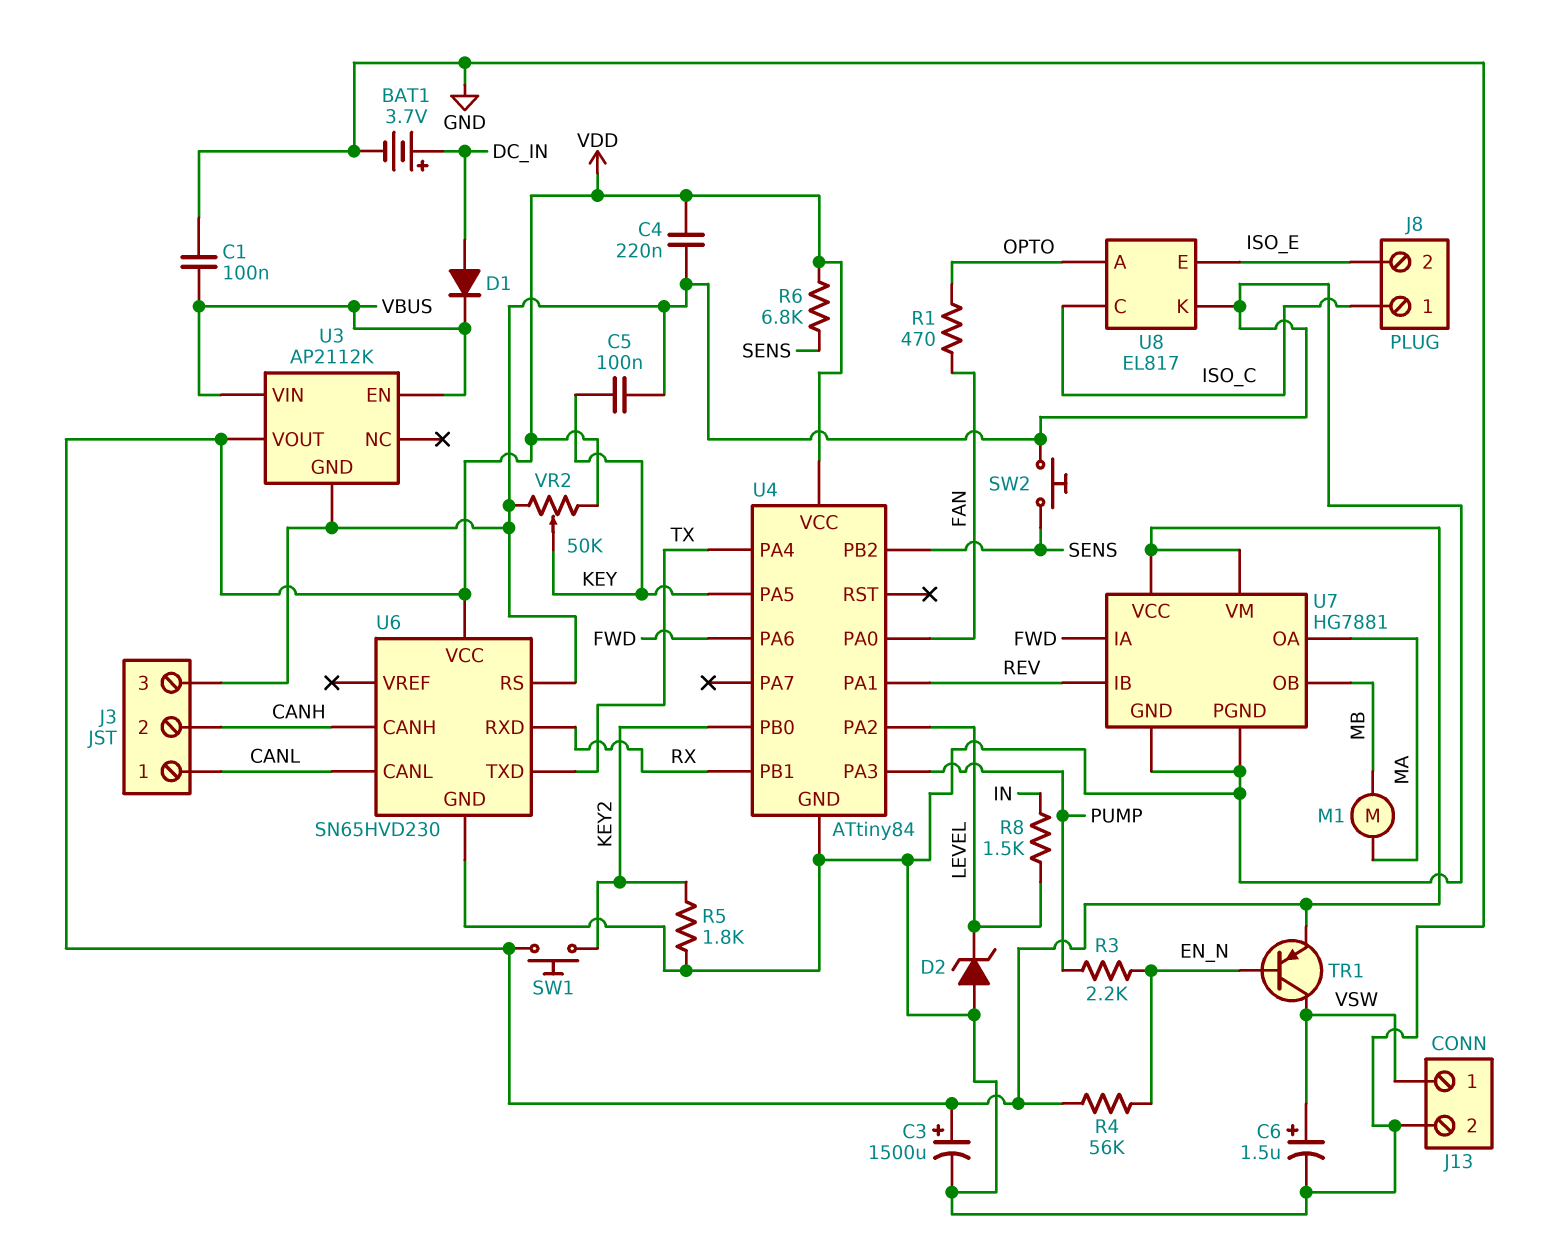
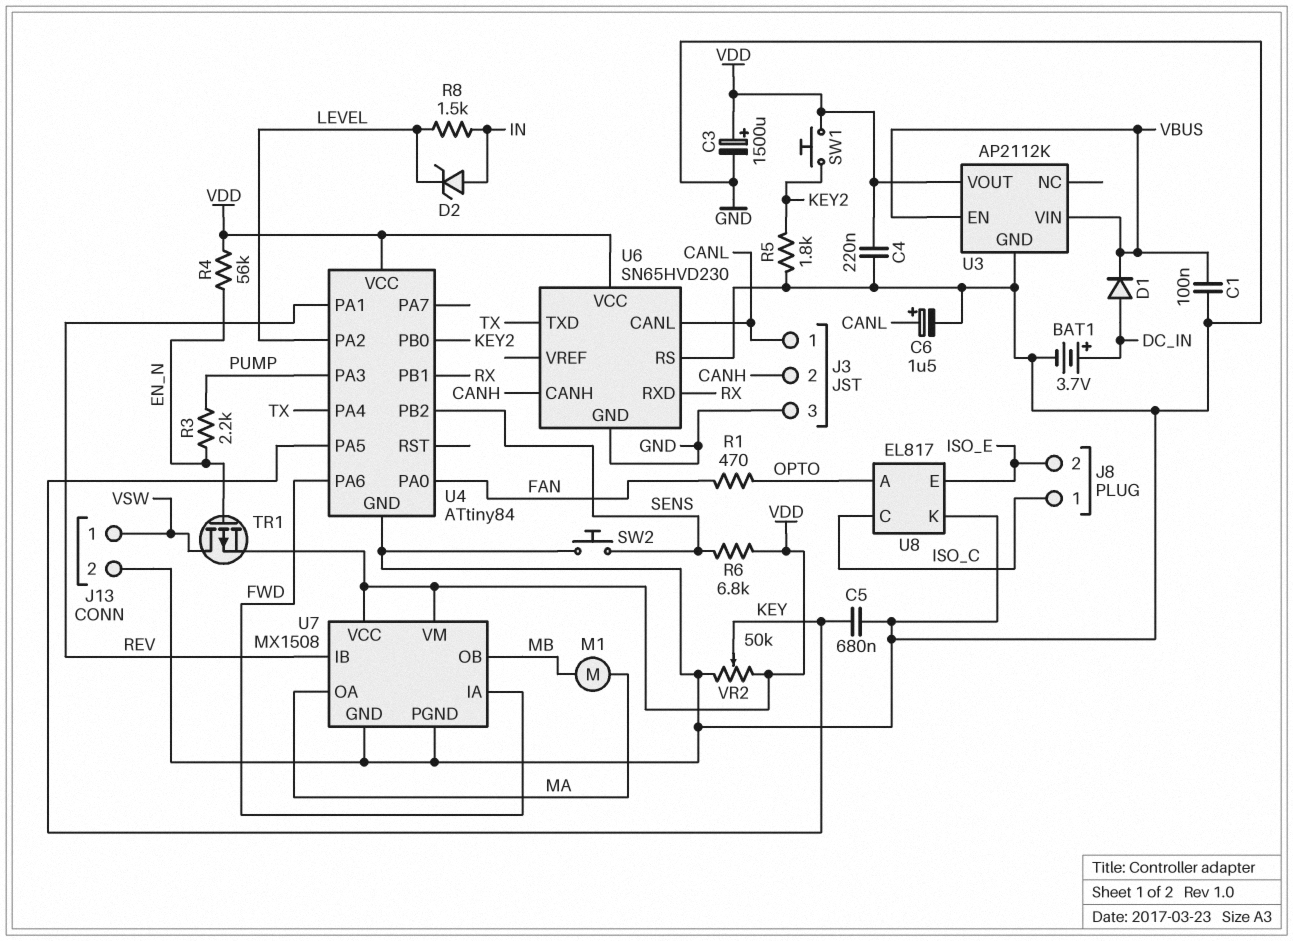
C5: 100nF (GND, KEY) -> 680nF (GND, KEY)
C6: 1.5uF (plus VSW, minus GND) -> 1.5uF (plus CANL, minus GND)
D2: zener (A GND, K LEVEL) -> zener (A IN, K LEVEL)
TR1: PNP (B EN_N, C VSW, E VDD) -> PMOS (G EN_N, D VSW, S VDD)
U7: HG7881 -> MX1508

